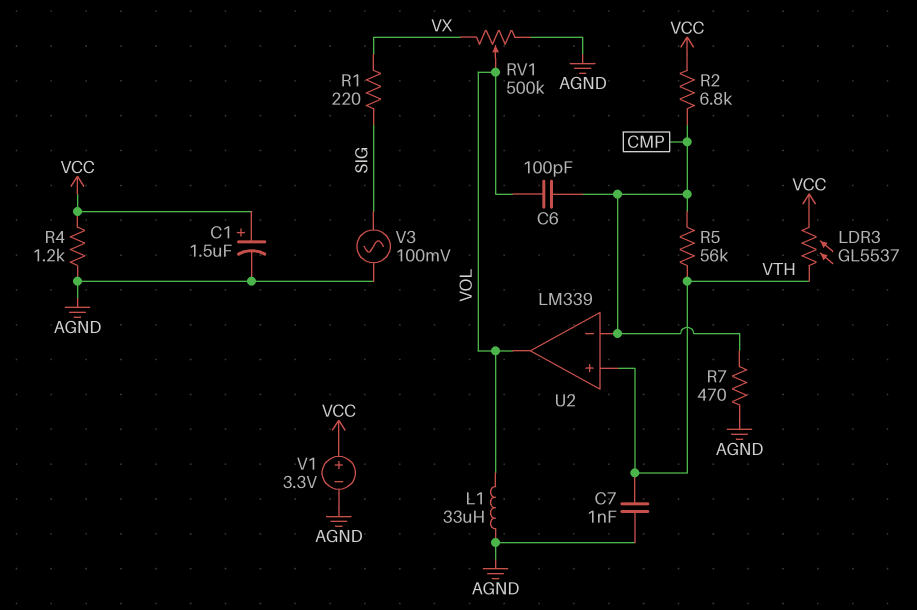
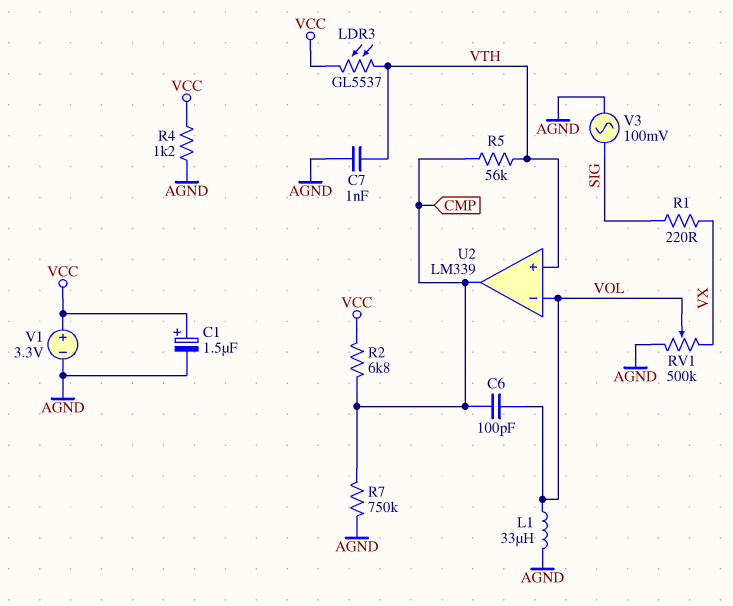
R7: 470 (AGND, CMP) -> 750k (AGND, CMP)
U2 pin in-: CMP -> VOL
U2 pin out: VOL -> CMP

